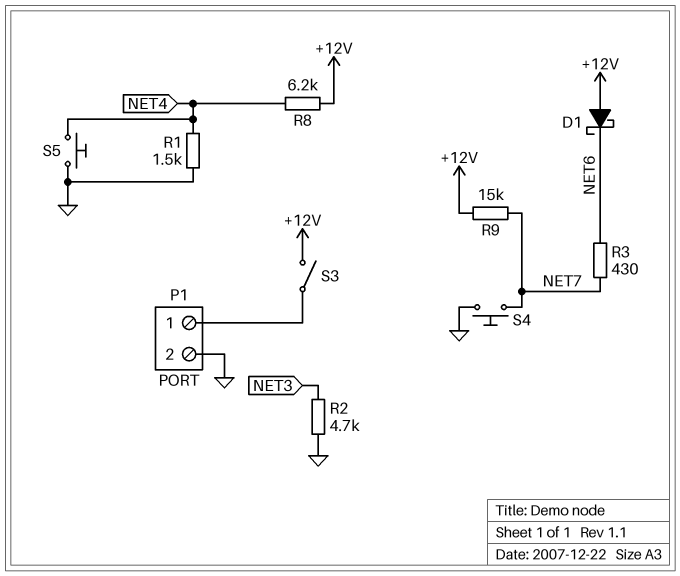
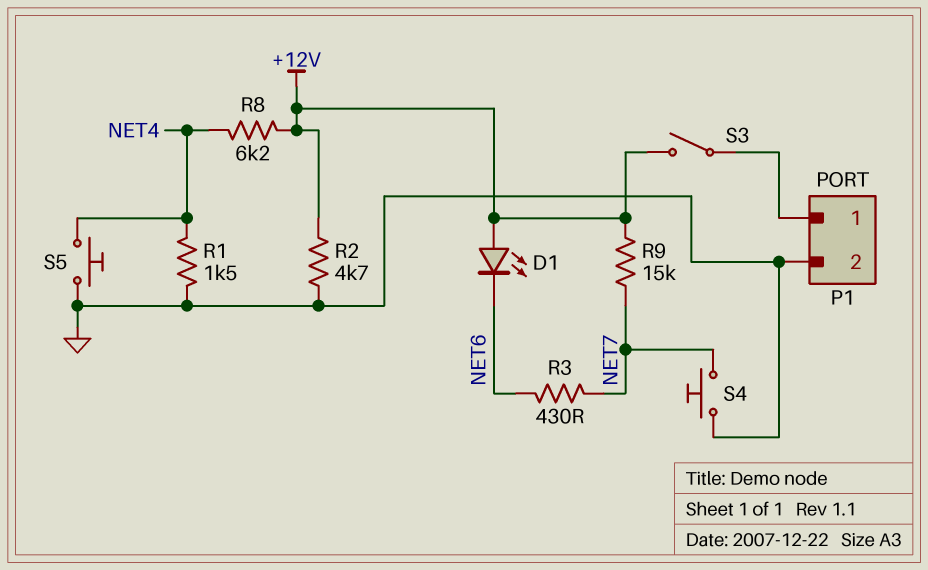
D1: schottky (A +12V, K NET6) -> LED (A +12V, K NET6)
R2: 4.7k (GND, NET3) -> 4.7k (+12V, GND)

